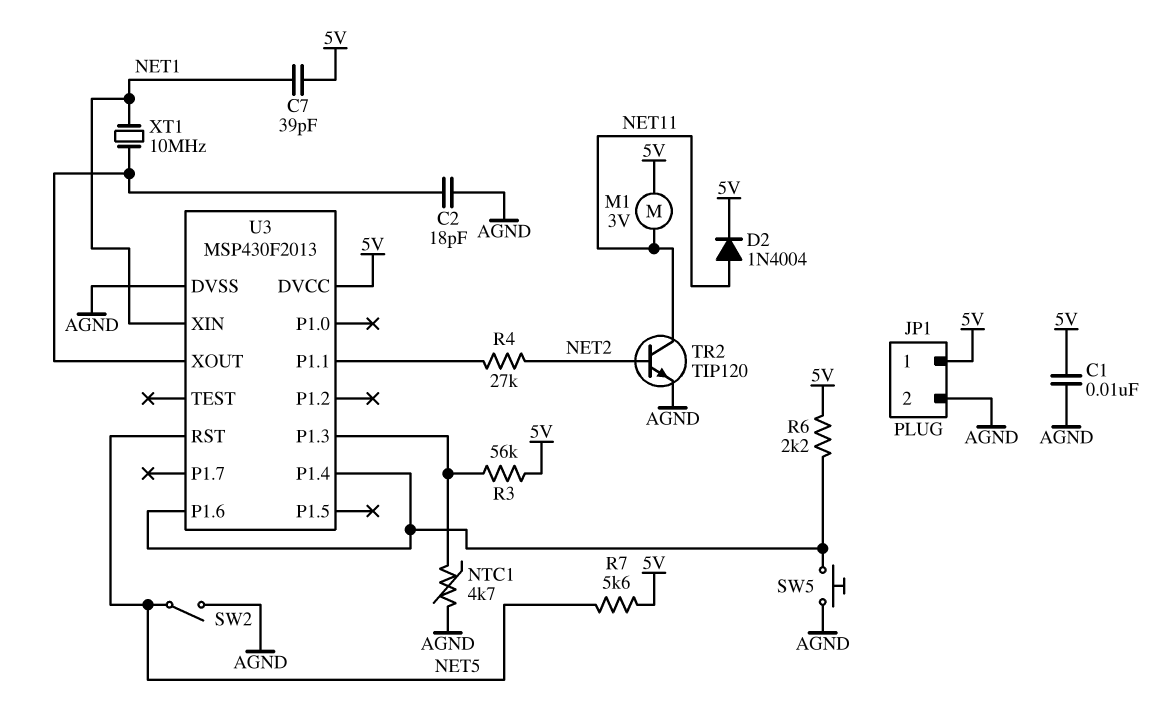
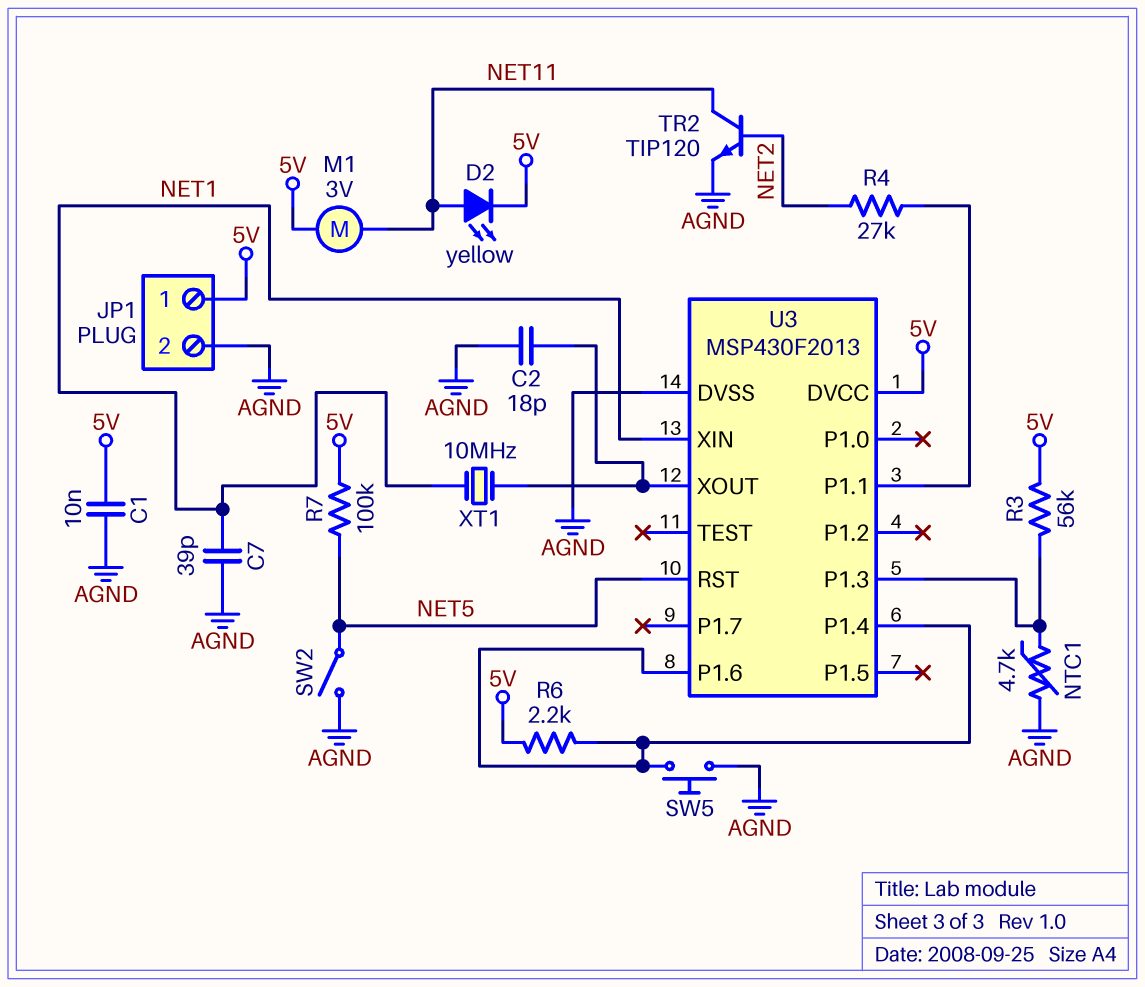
C7: 39pF (5V, NET1) -> 39pF (AGND, NET1)
D2: diode 1N4004 (A NET11, K 5V) -> LED yellow (A NET11, K 5V)
R7: 5.6k (5V, NET5) -> 100k (5V, NET5)

